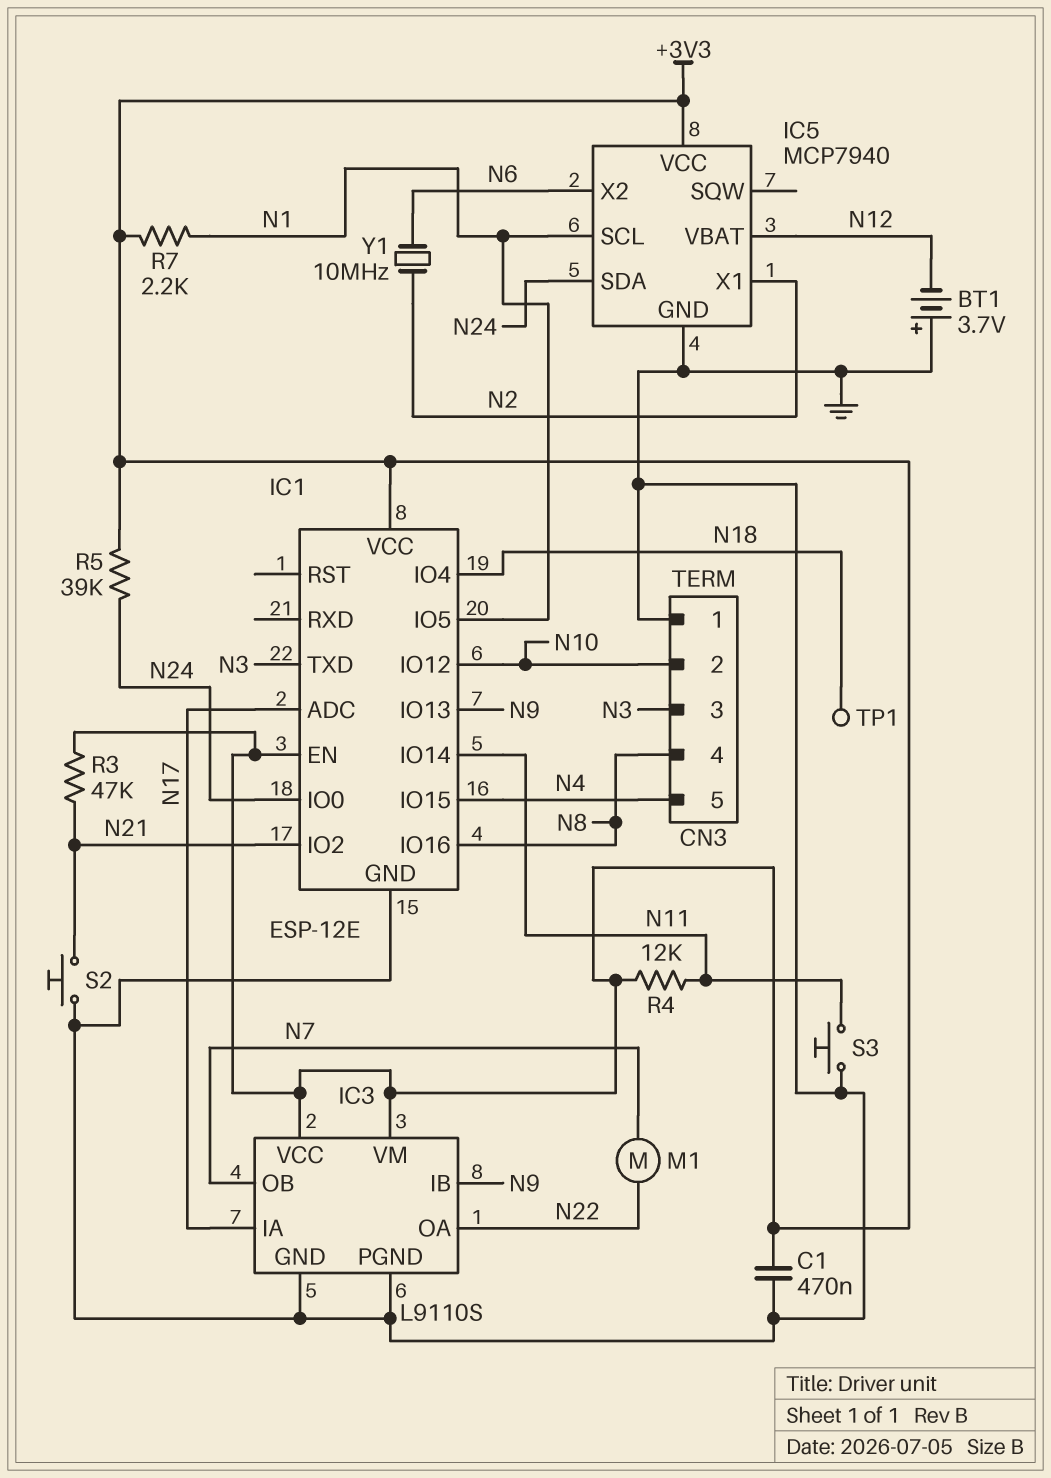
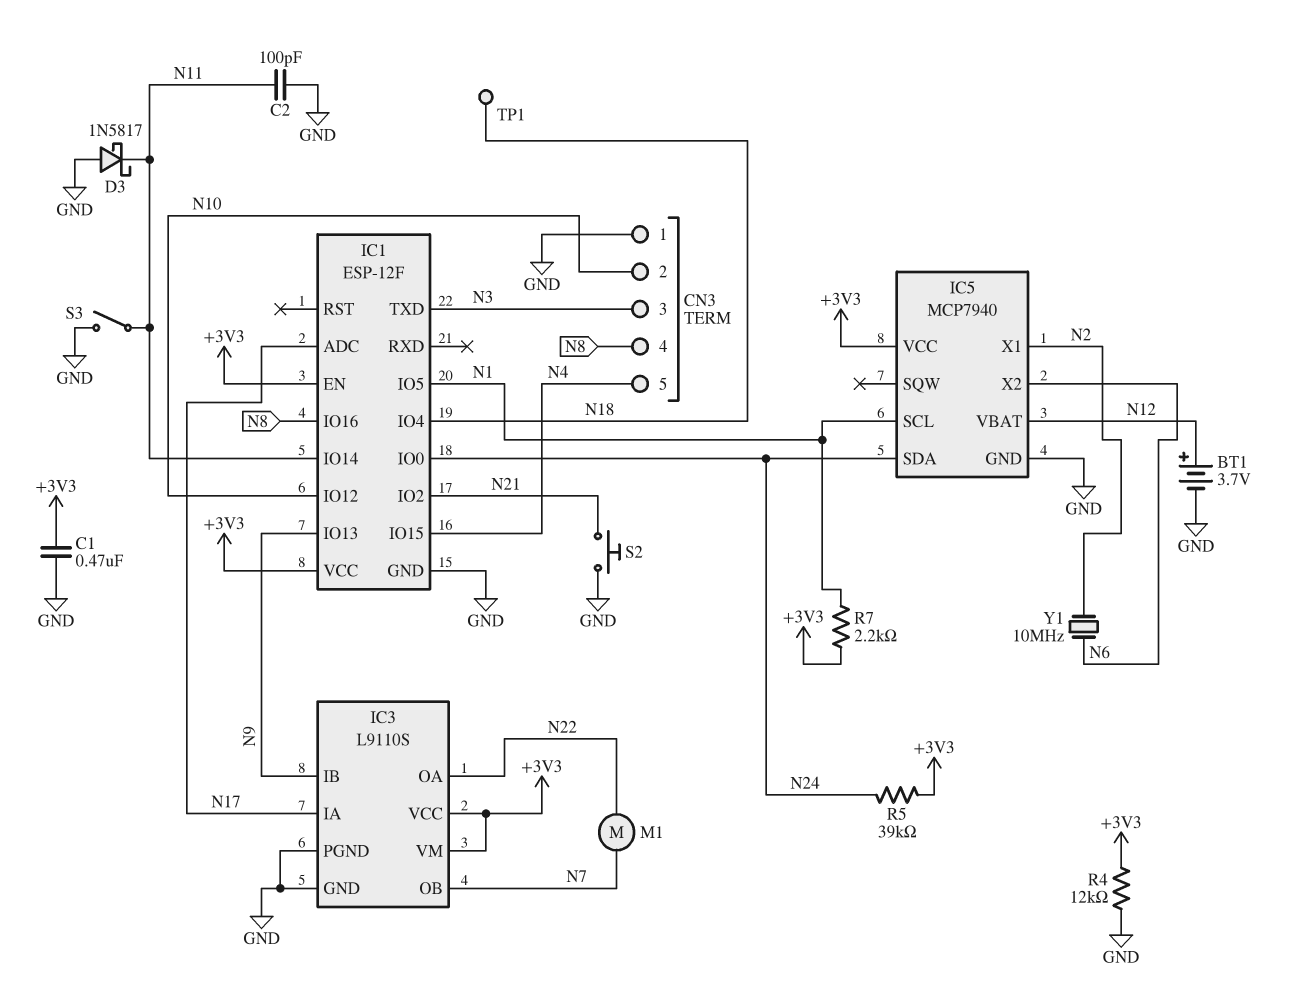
BT1: 3.7V (plus GND, minus N12) -> 3.7V (plus N12, minus GND)
C2: none -> 100pF (GND, N11)
D3: none -> schottky 1N5817 (A GND, K N11)
IC1: ESP-12E -> ESP-12F
R3: 47k (+3V3, N21) -> none
R4: 12k (+3V3, N11) -> 12k (+3V3, GND)
S3: button (GND, N11) -> switch (GND, N11)

